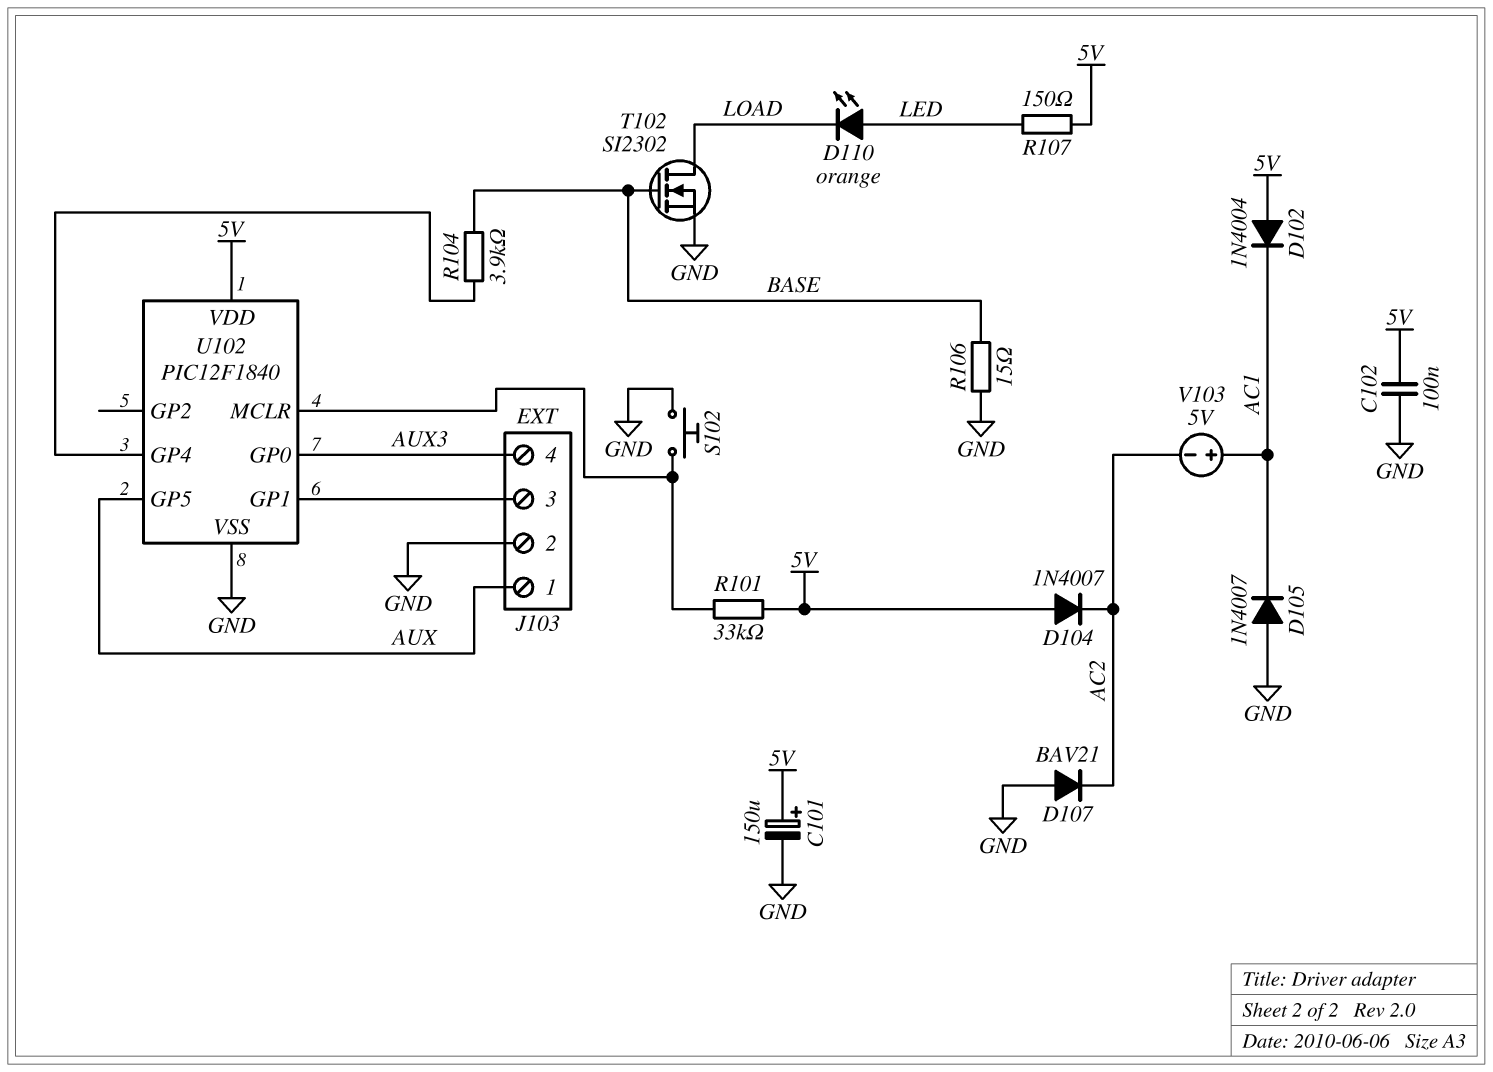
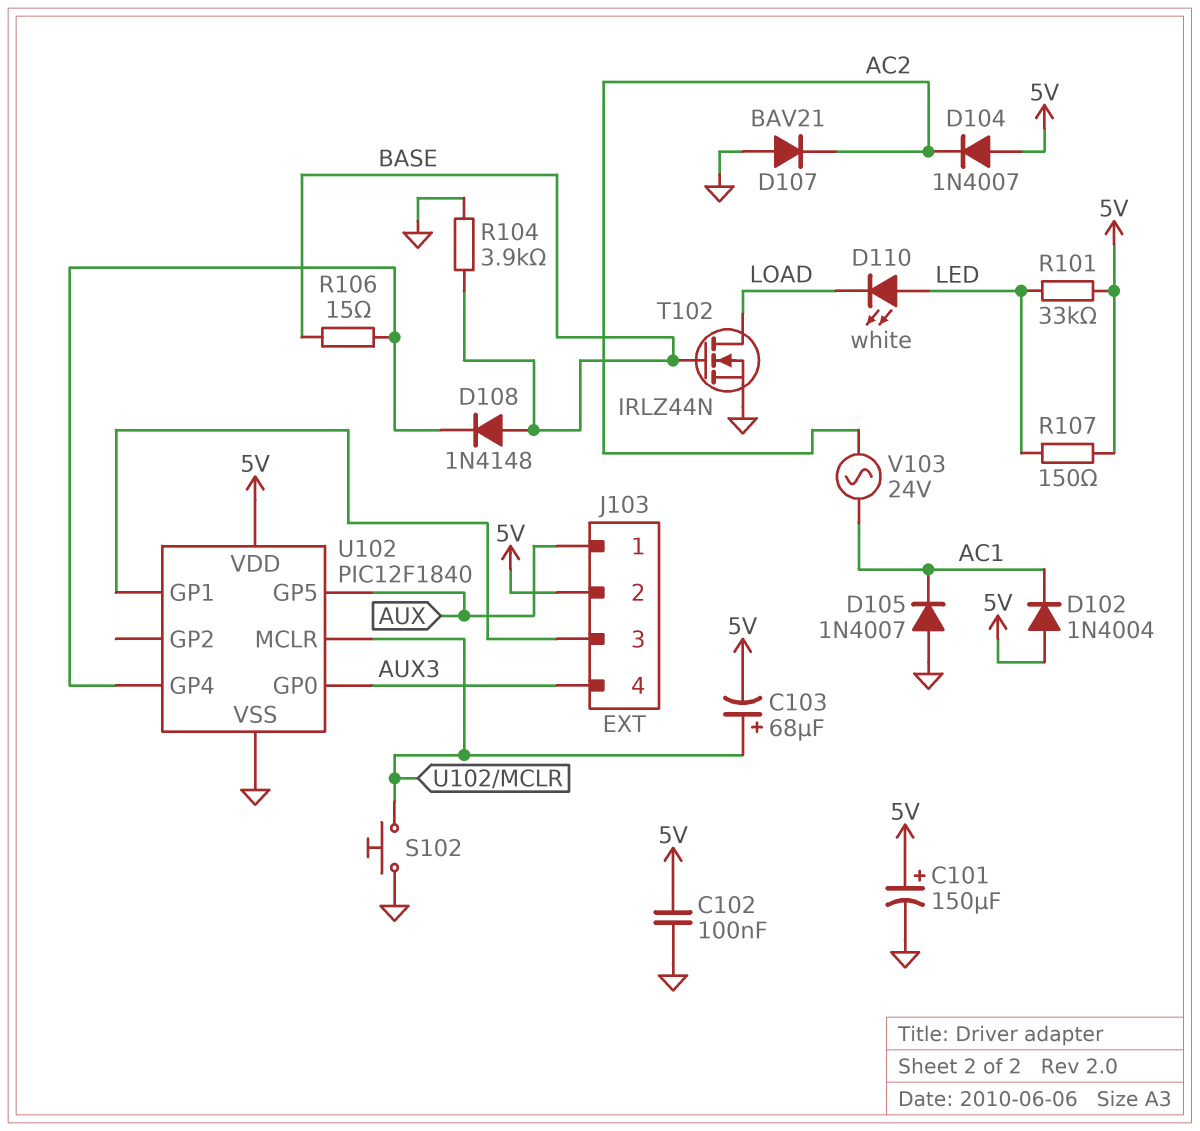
C103: none -> 68uF (plus U102/MCLR, minus 5V)
D108: none -> diode 1N4148 (A BASE, K U102/GP4)
D110: LED orange (A LED, K LOAD) -> LED white (A LED, K LOAD)
J103 pin 2: GND -> 5V
R101: 33k (5V, U102/MCLR) -> 33k (5V, LED)
R104: 3.9k (BASE, U102/GP4) -> 3.9k (BASE, GND)
R106: 15 (BASE, GND) -> 15 (BASE, U102/GP4)
T102: NMOS SI2302 (G BASE, D LOAD, S GND) -> NMOS IRLZ44N (G BASE, D LOAD, S GND)
V103: 5V (plus AC1, minus AC2) -> AC 24V (AC1, AC2)

